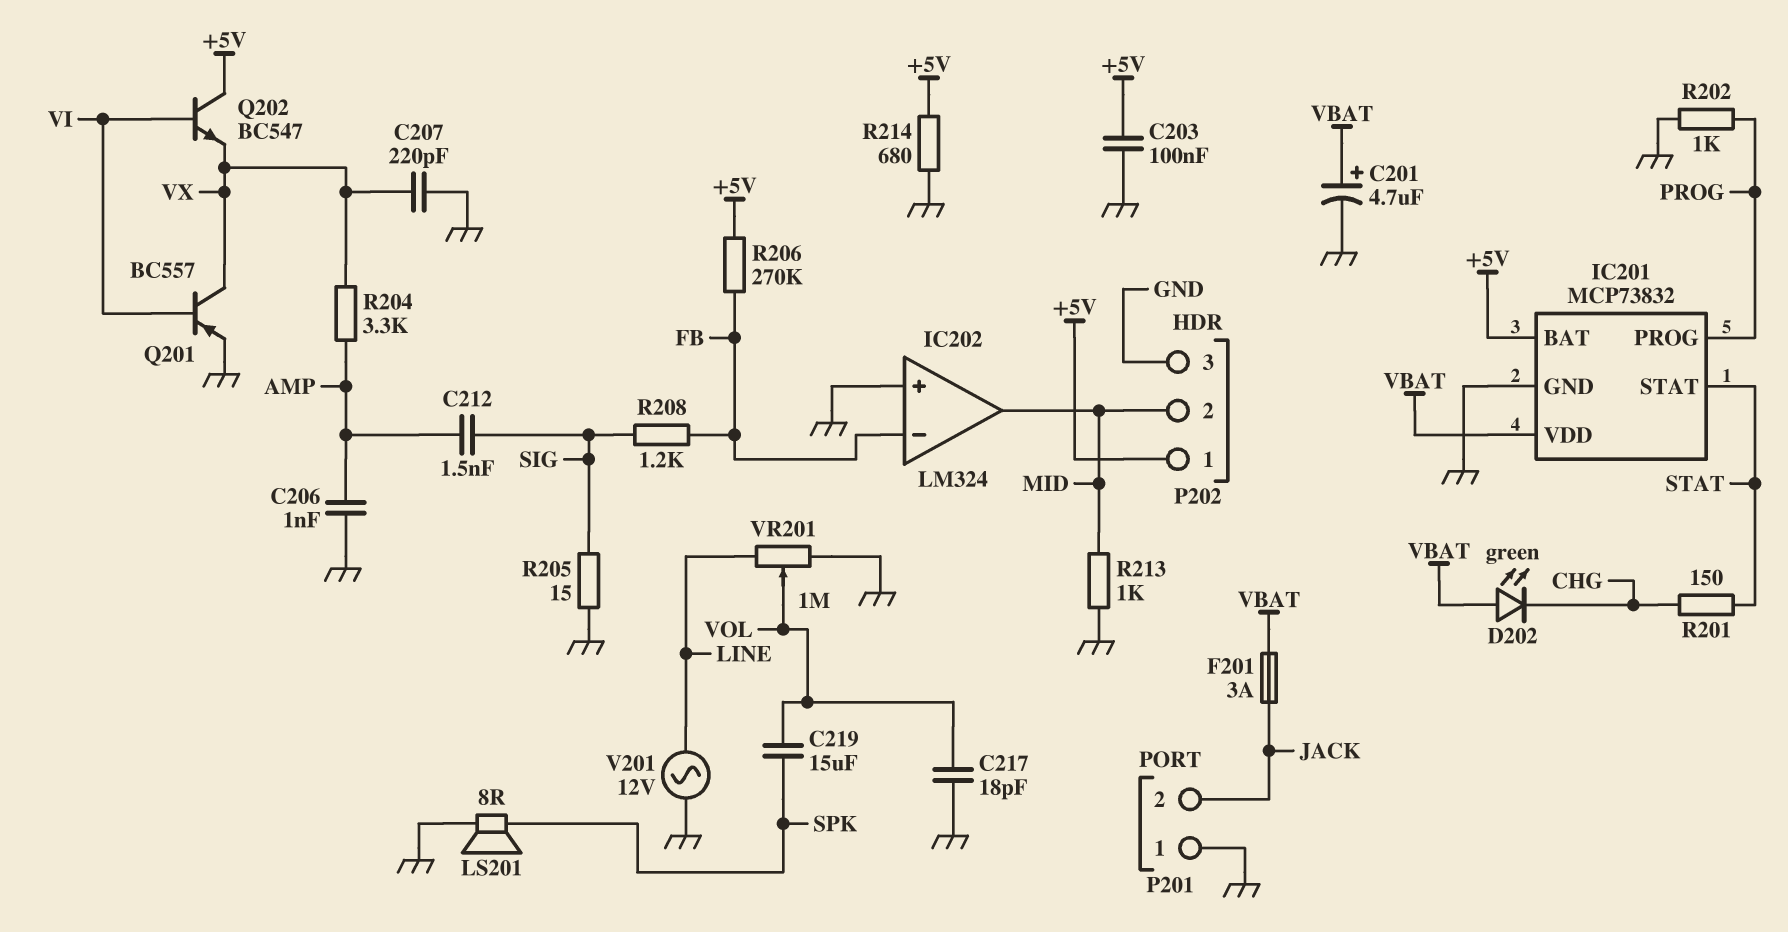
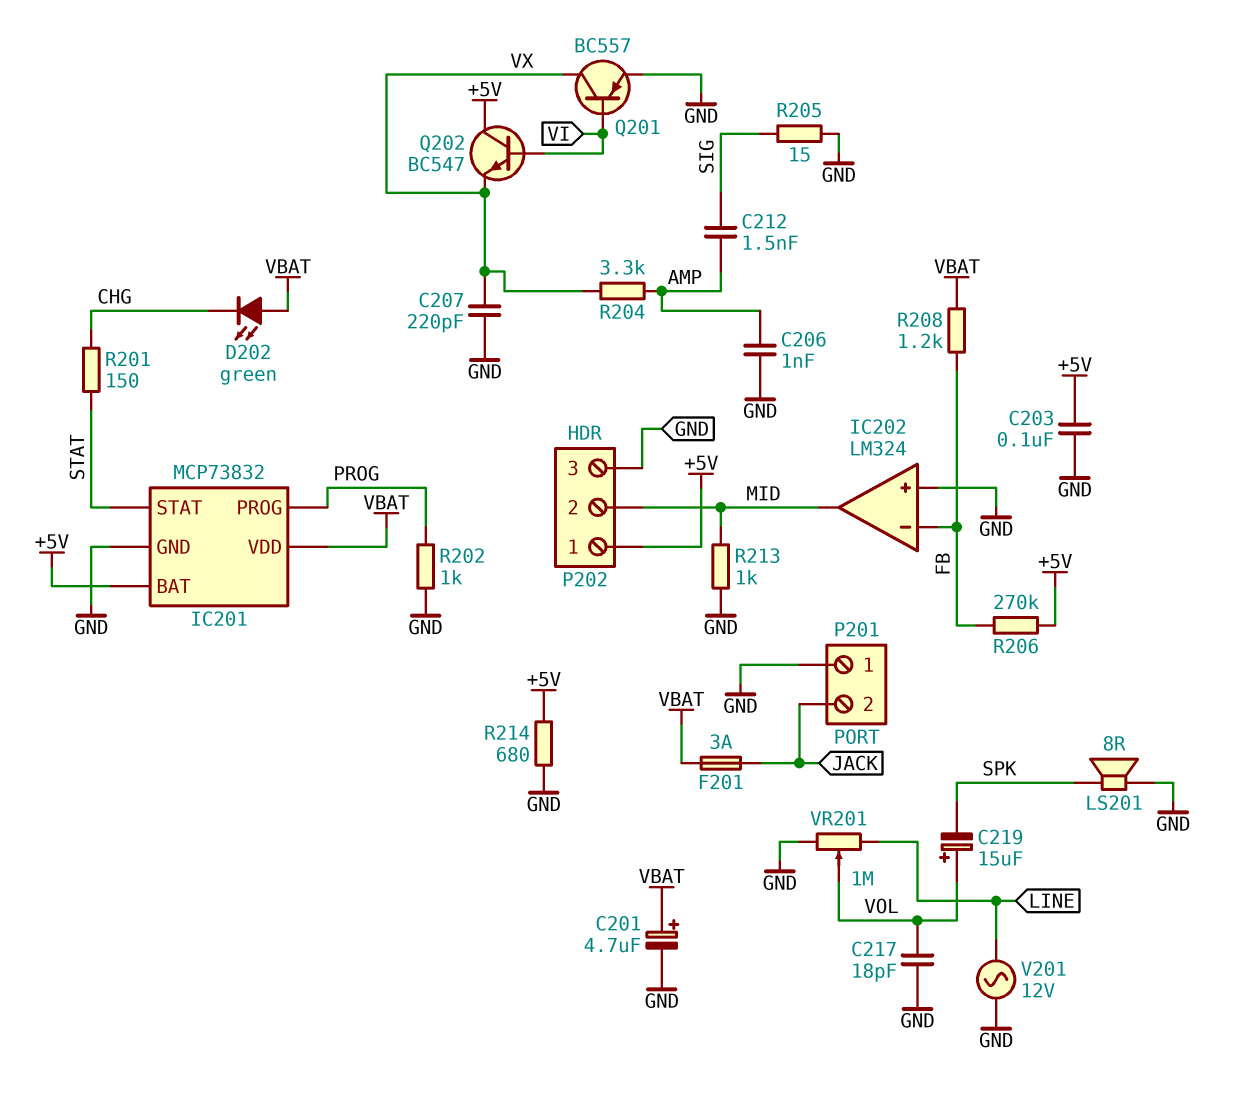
C219: 15uF (SPK, VOL) -> 15uF (plus VOL, minus SPK)
R208: 1.2k (FB, SIG) -> 1.2k (FB, VBAT)

